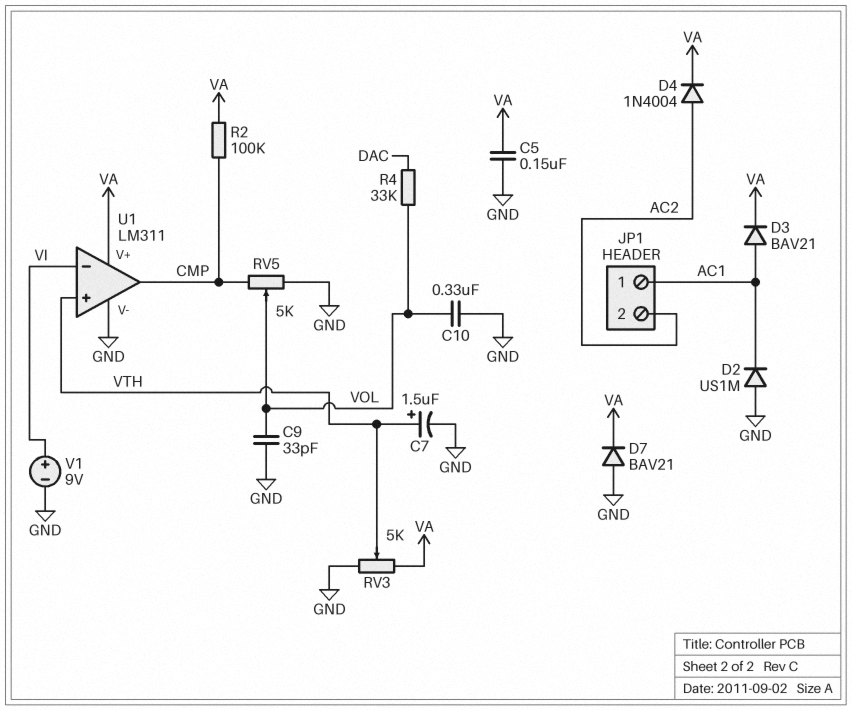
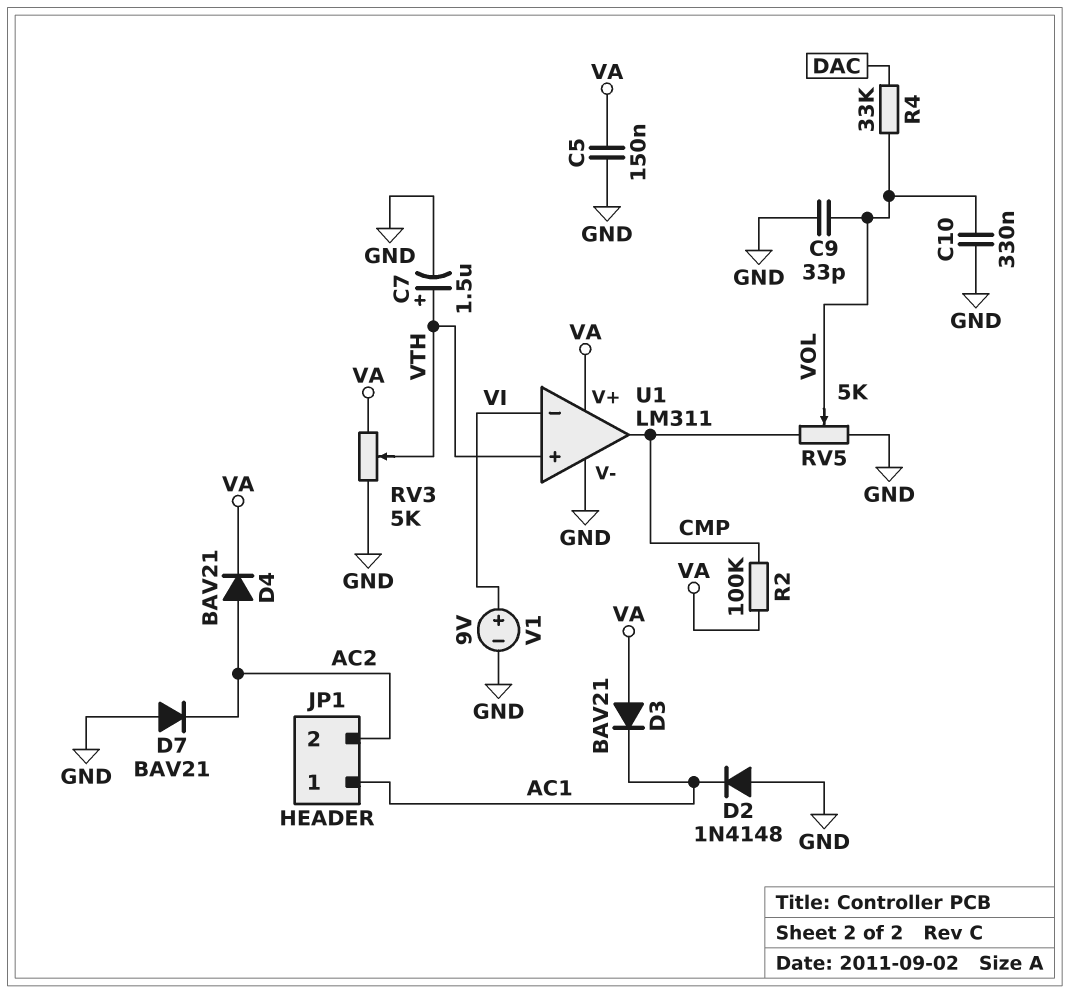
D2: diode US1M (A GND, K AC1) -> diode 1N4148 (A GND, K AC1)
D3: diode BAV21 (A AC1, K VA) -> diode BAV21 (A VA, K AC1)
D4: diode 1N4004 (A AC2, K VA) -> diode BAV21 (A AC2, K VA)
D7: diode BAV21 (A GND, K VA) -> diode BAV21 (A GND, K AC2)

